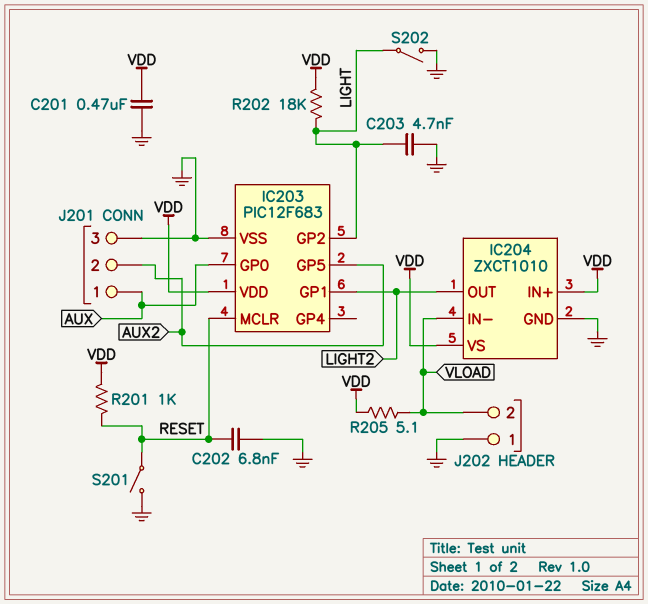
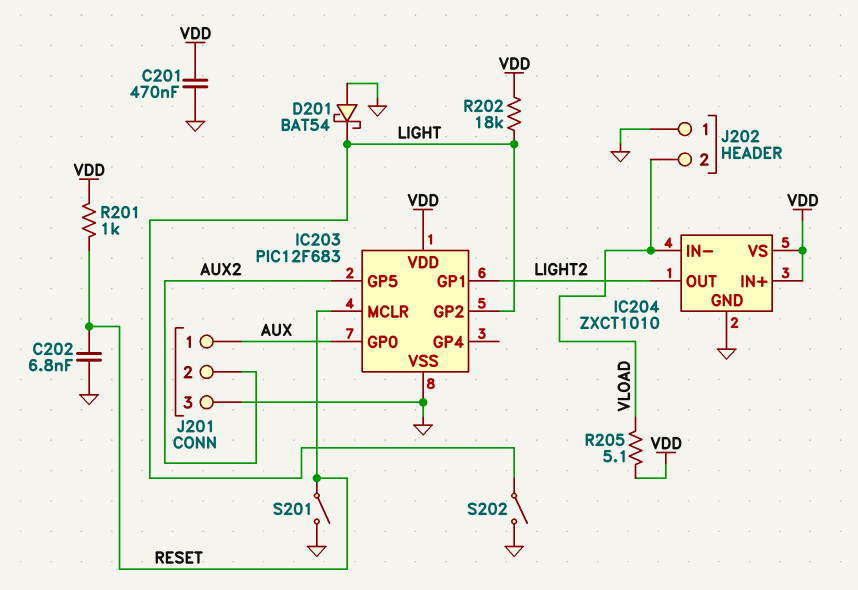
C203: 4.7nF (GND, LIGHT) -> none
D201: none -> schottky BAT54 (A GND, K LIGHT)

